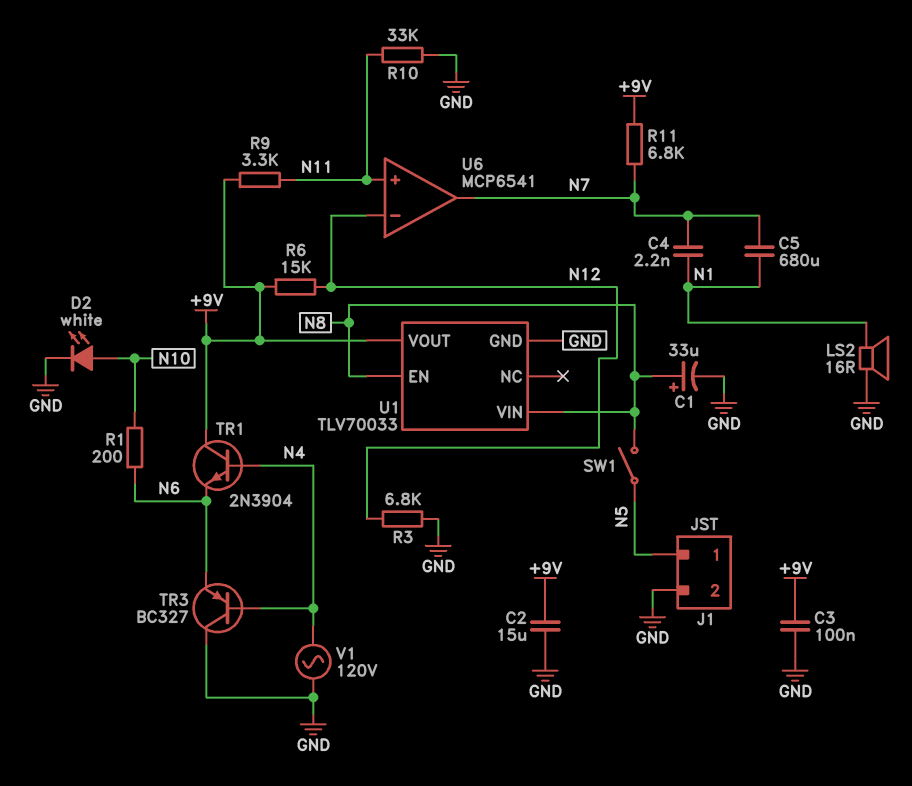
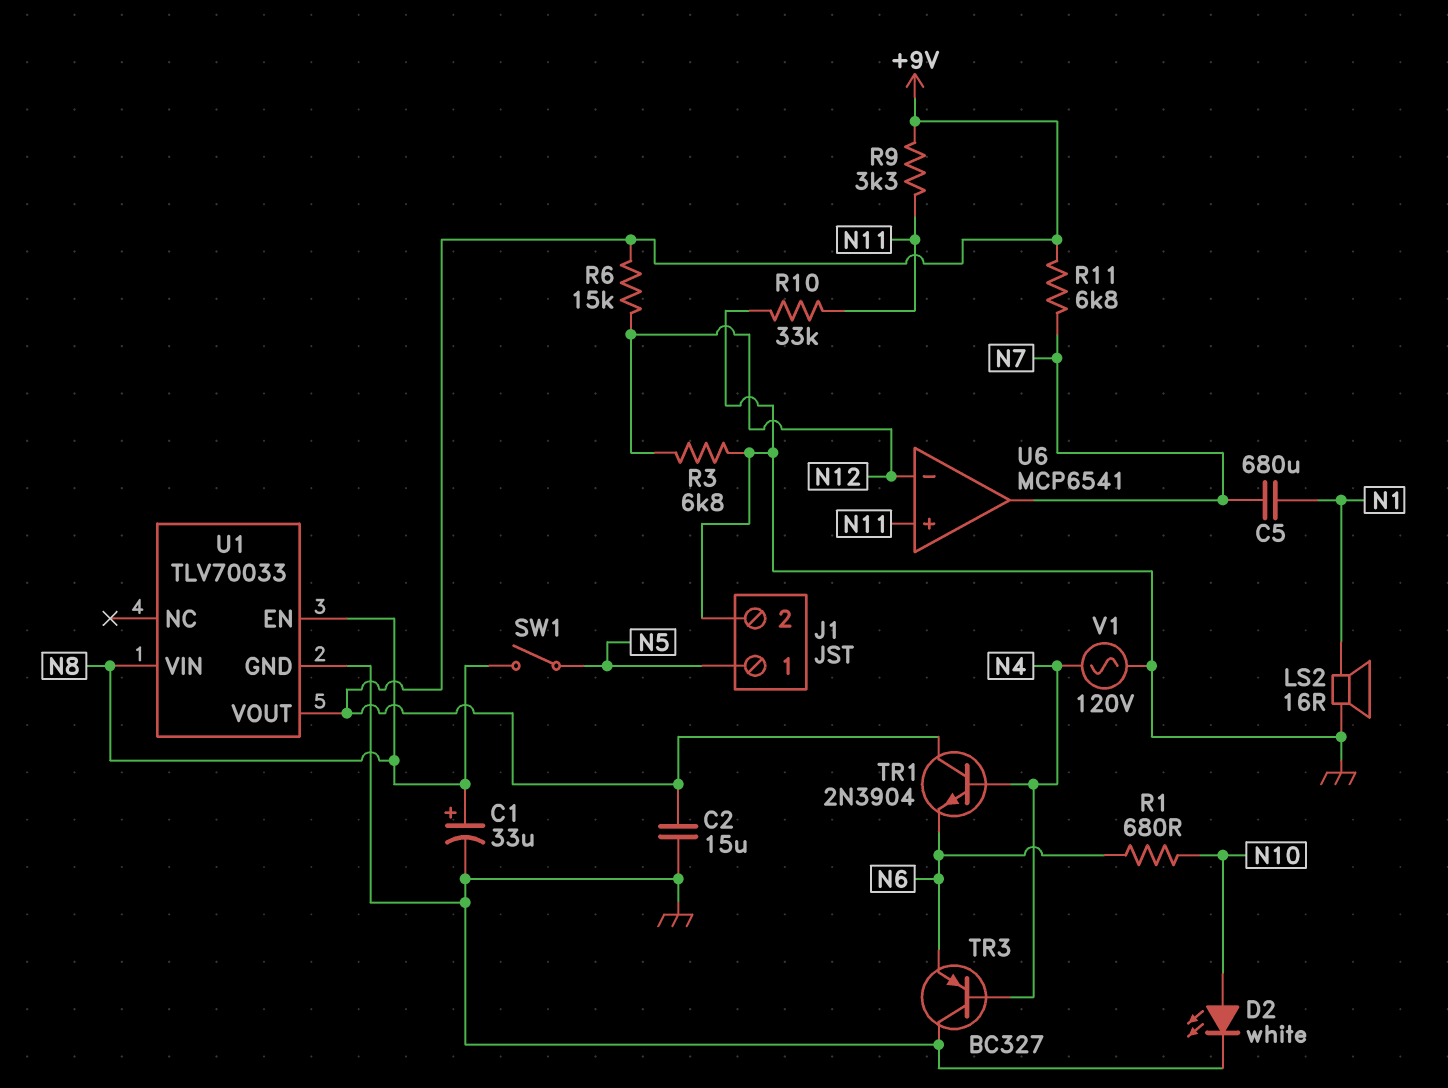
C3: 100nF (+9V, GND) -> none
C4: 2.2nF (N1, N7) -> none
R1: 200 (N6, N10) -> 680 (N6, N10)

